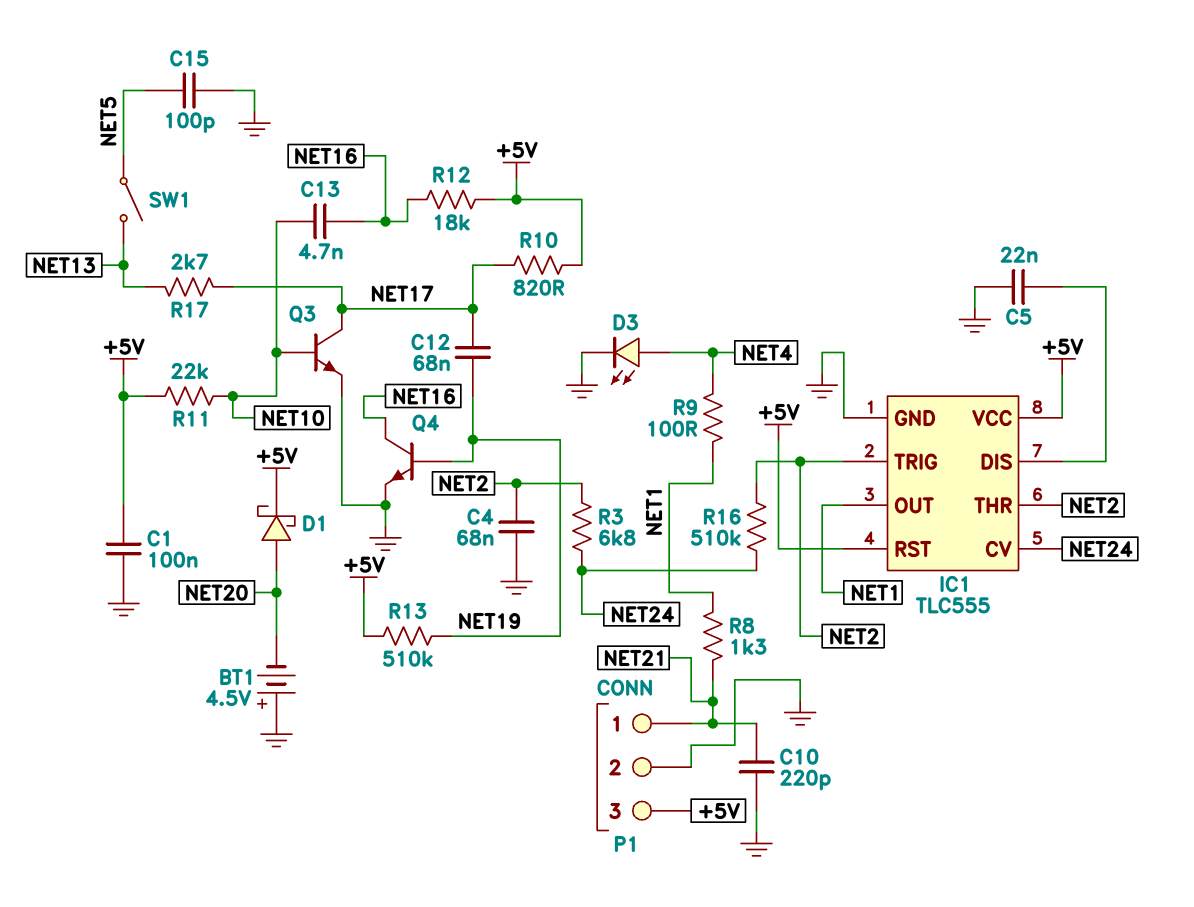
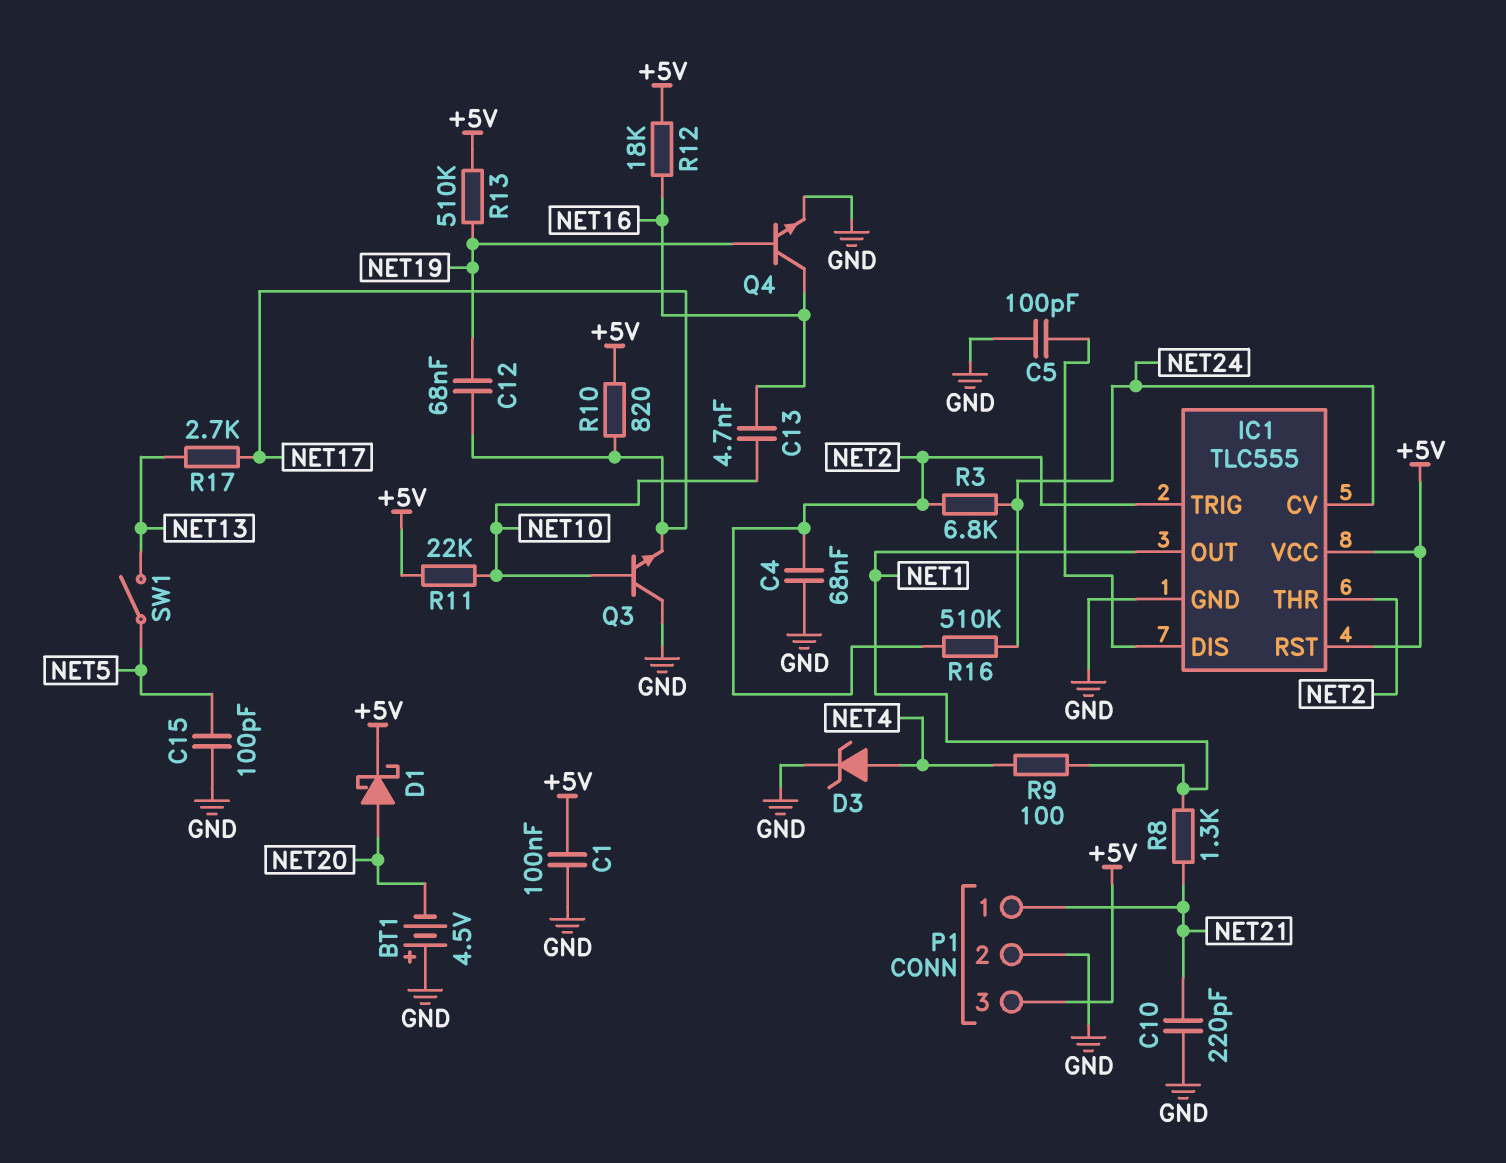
C5: 22nF (GND, IC1/DIS) -> 100pF (GND, IC1/DIS)
D3: LED (A NET4, K GND) -> zener (A NET4, K GND)
Q3: NPN (B NET10, C NET17, E GND) -> NPN (B NET10, C GND, E NET17)

